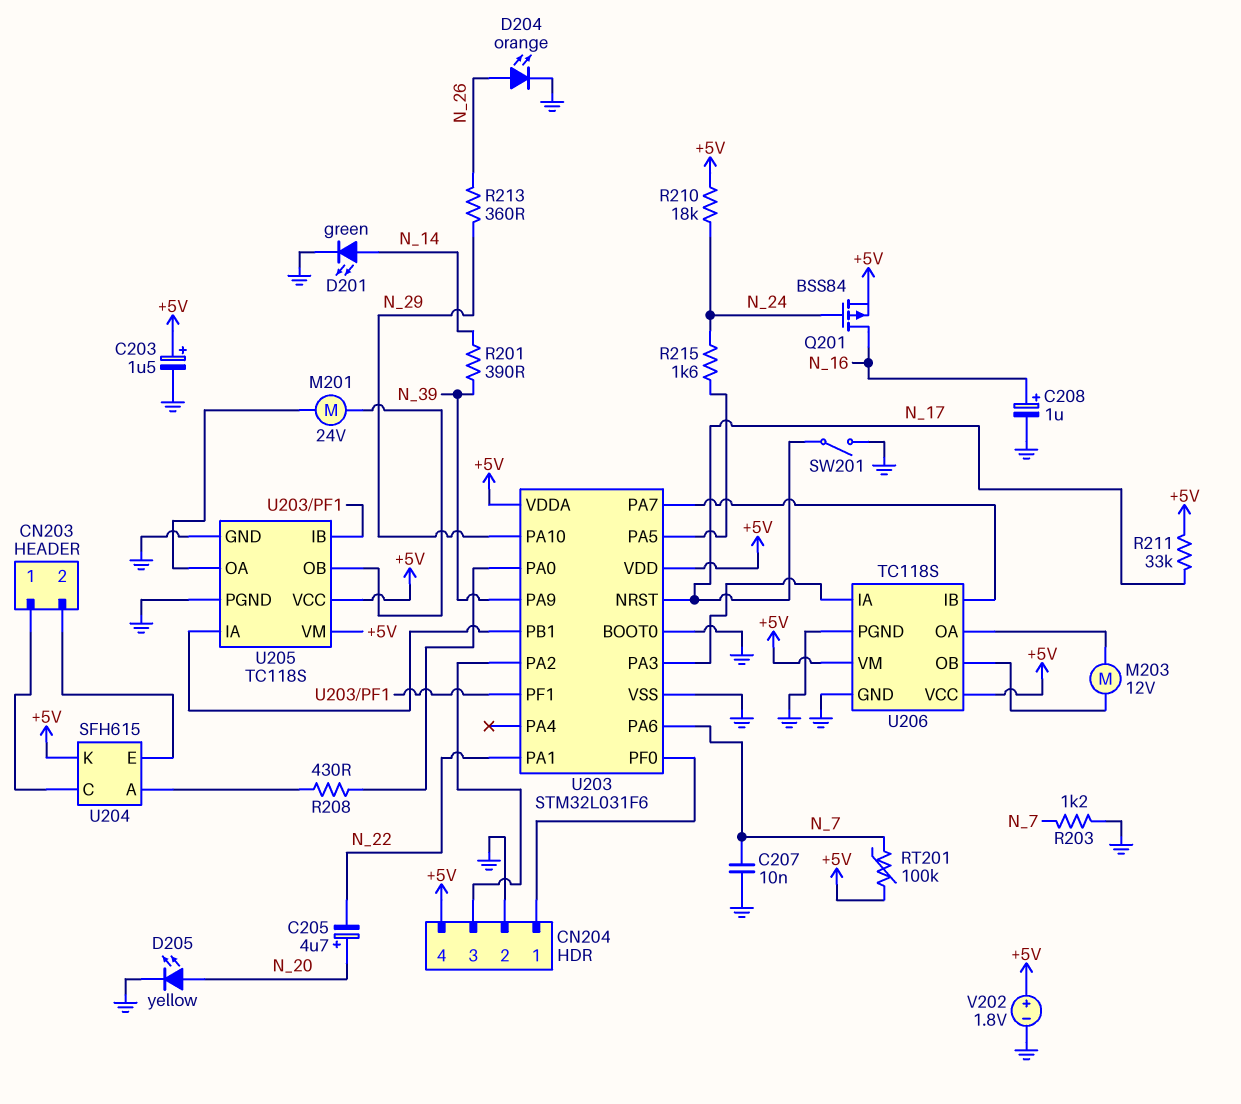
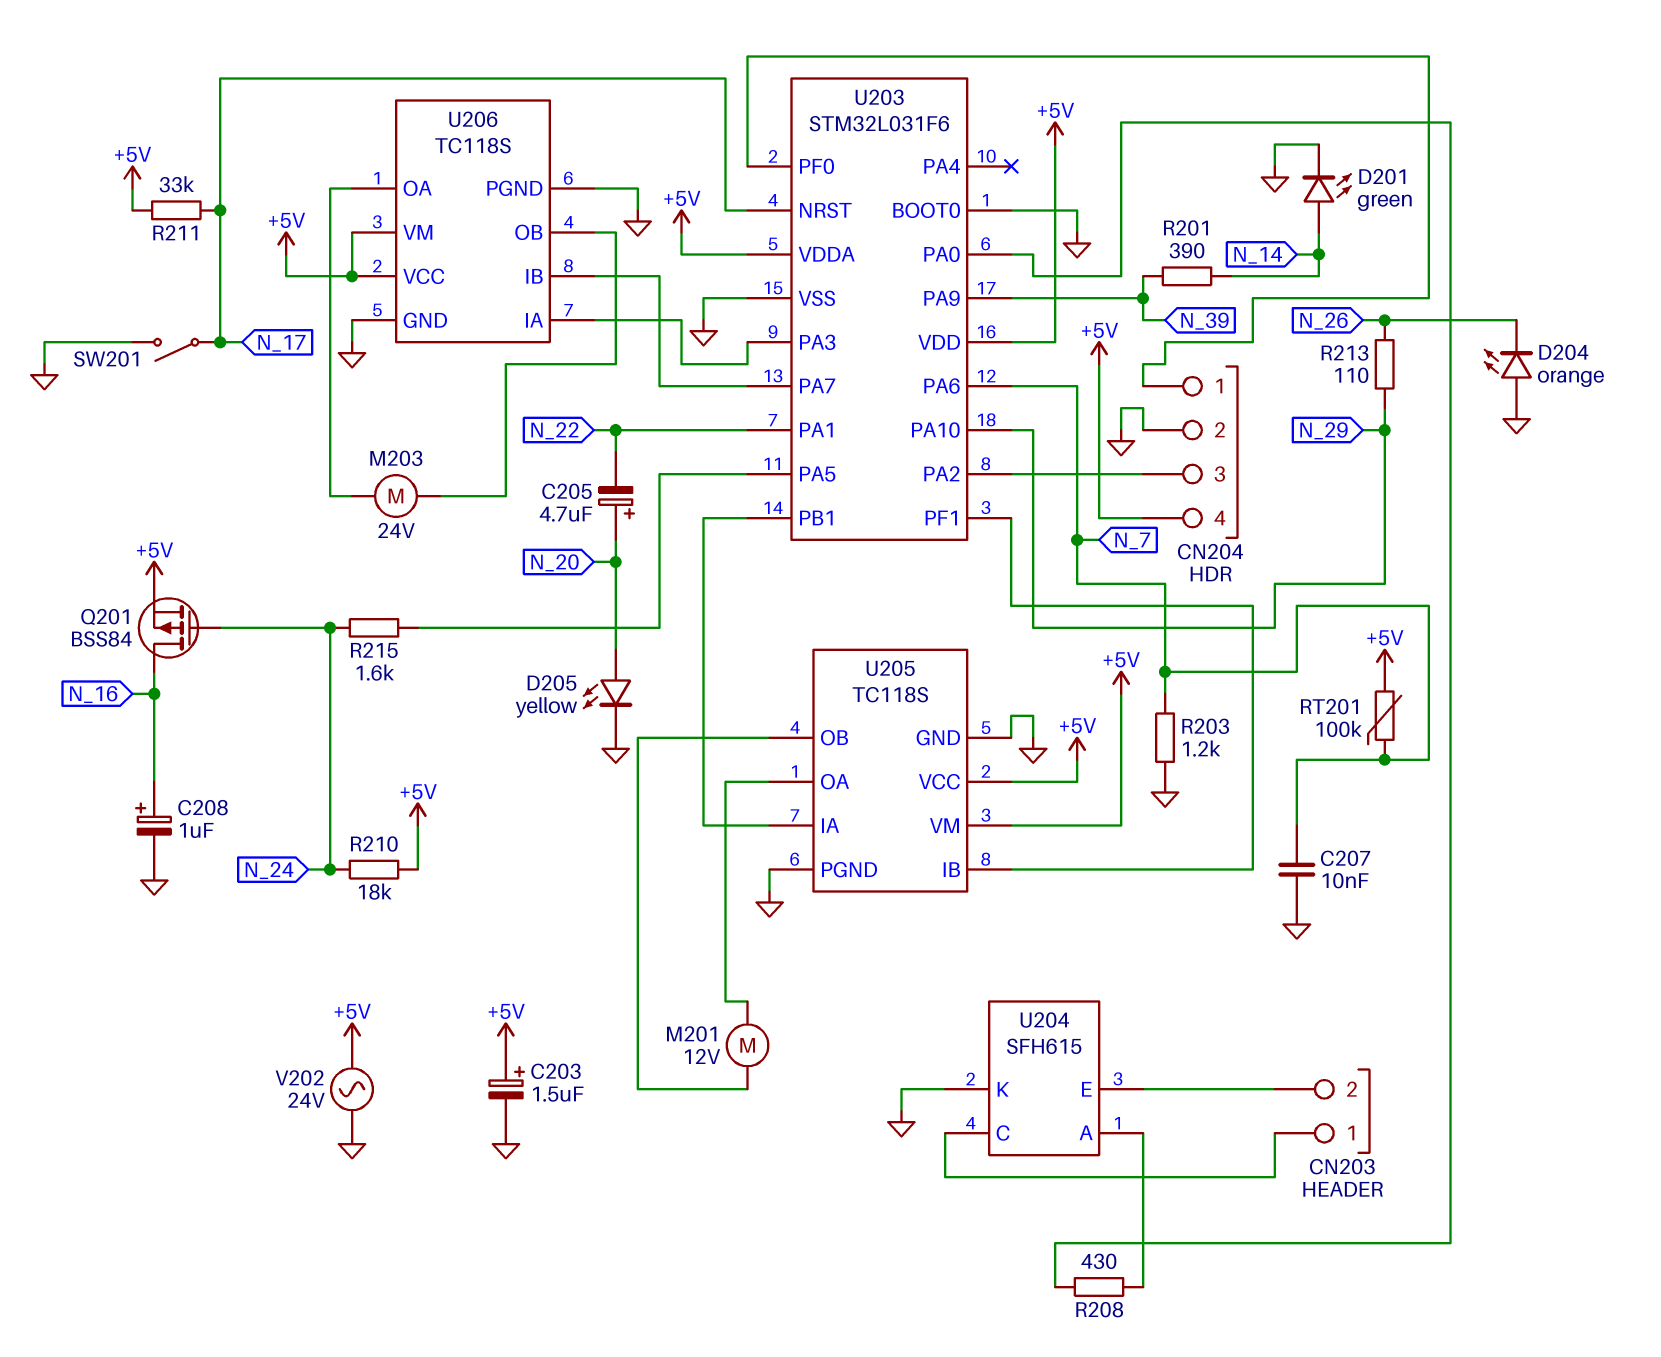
D204: LED orange (A N_26, K GND) -> LED orange (A GND, K N_26)
M201: motor 24V (U205/OA, U205/OB) -> motor 12V (U205/OA, U205/OB)
M203: motor 12V (U206/OA, U206/OB) -> motor 24V (U206/OA, U206/OB)
R213: 360 (N_26, N_29) -> 110 (N_26, N_29)
U204 pin K: +5V -> GND
V202: 1.8V (plus +5V, minus GND) -> AC 24V (+5V, GND)

